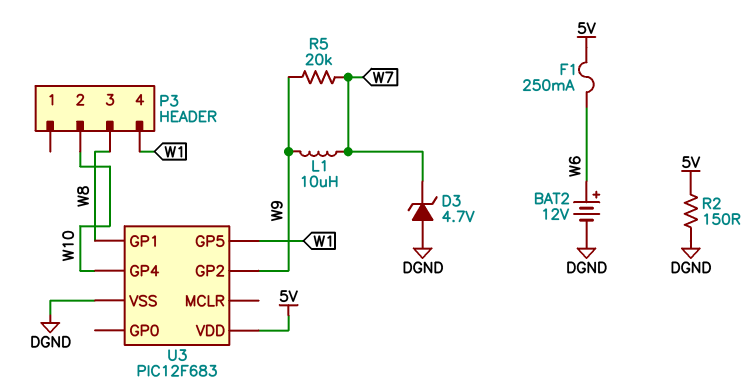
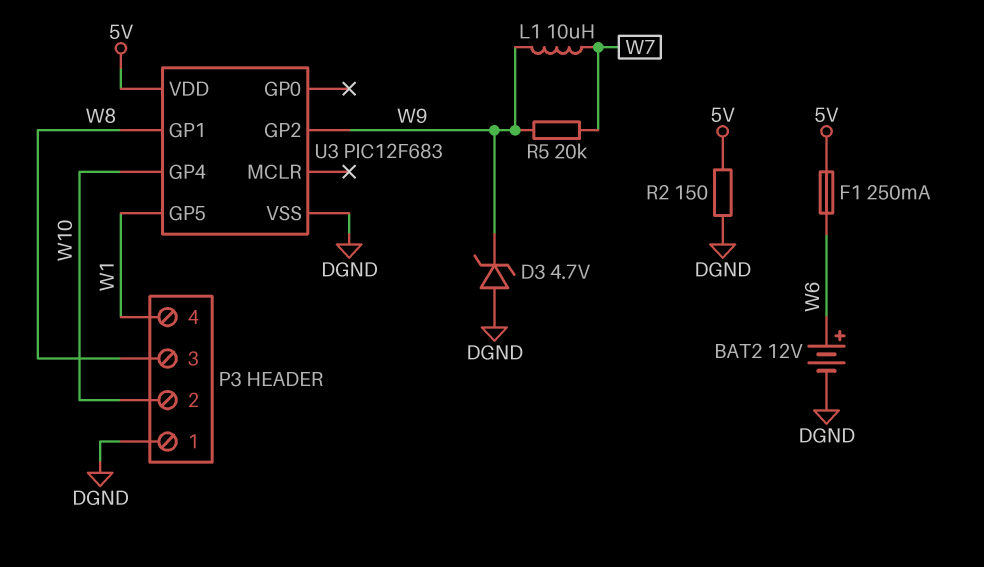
D3: zener 4.7V (A DGND, K W7) -> zener 4.7V (A DGND, K W9)
P3 pin 1: none -> DGND

